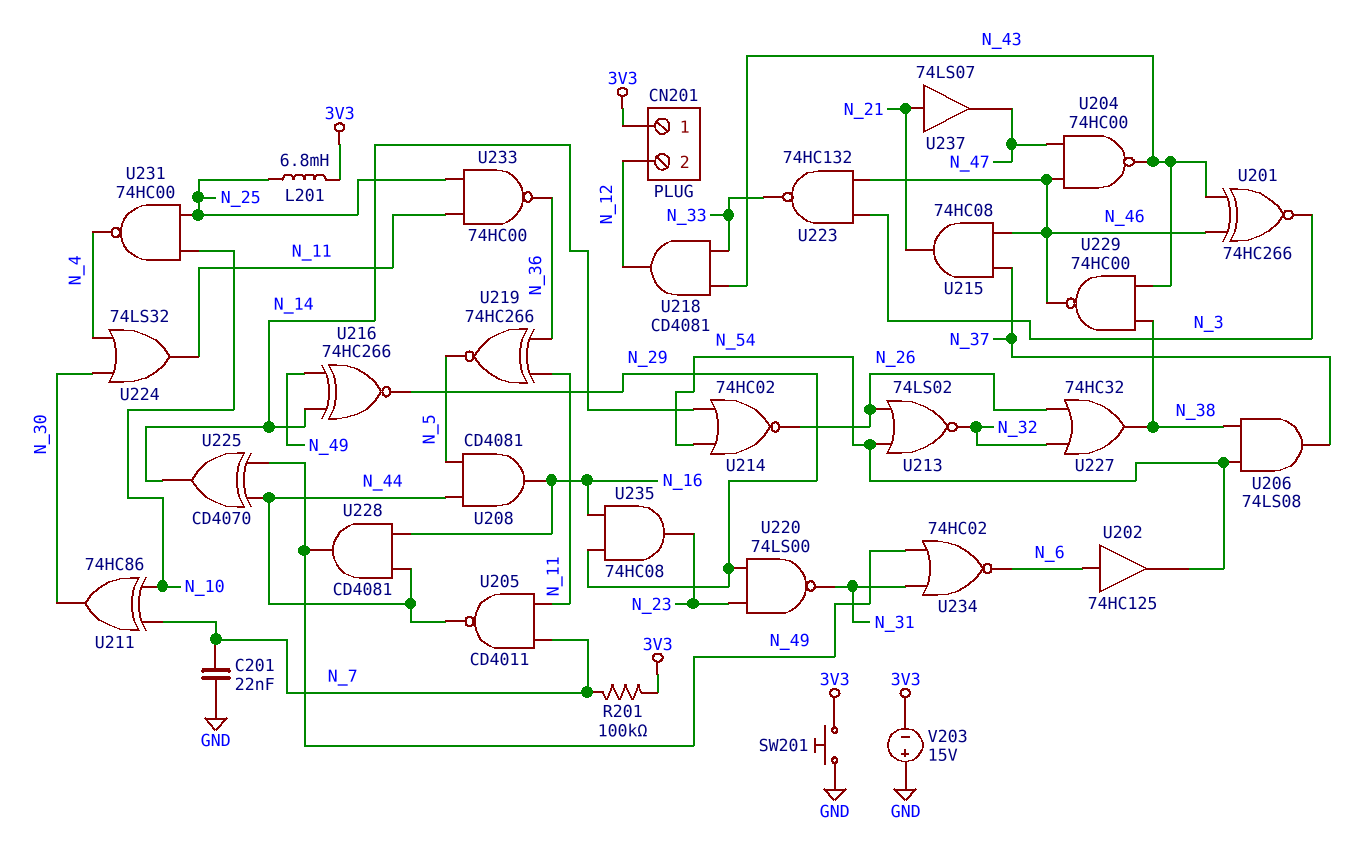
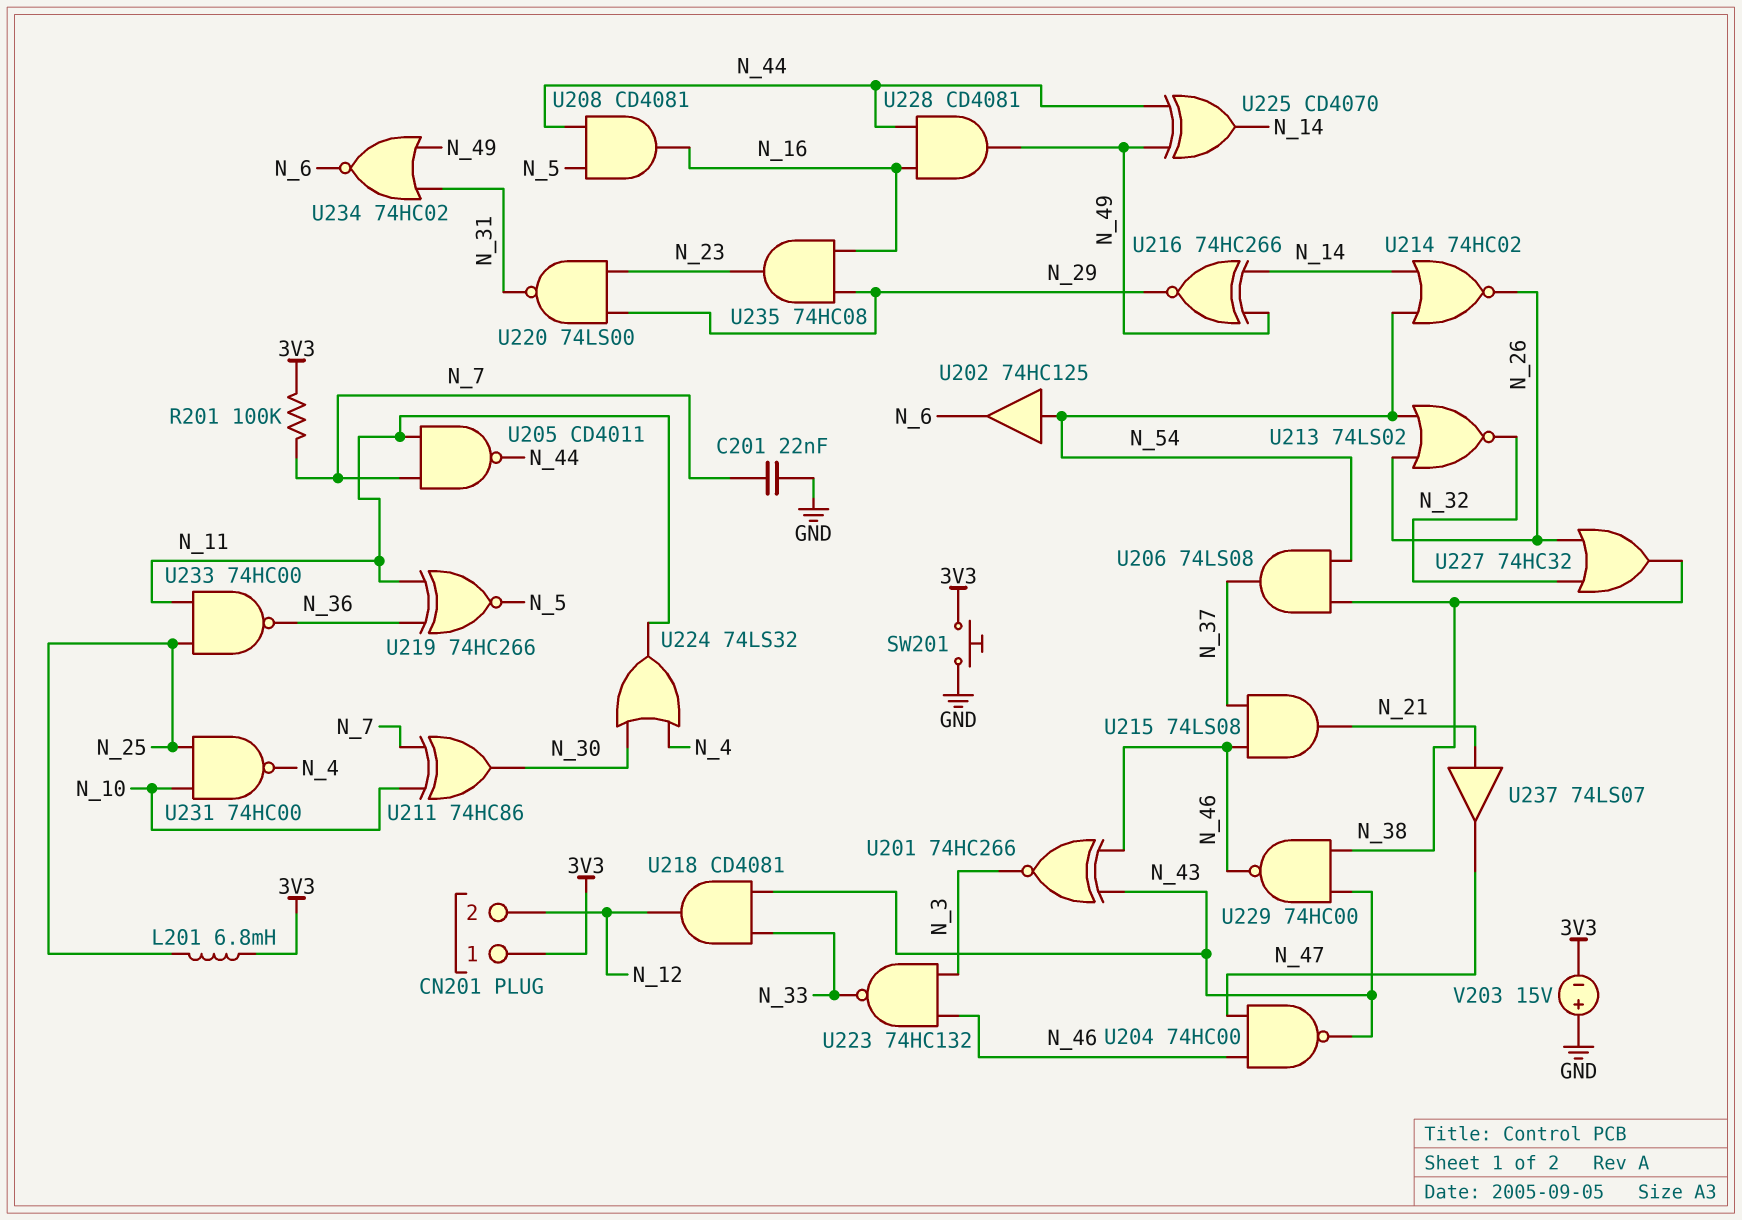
U202: buffer 74HC125 (in N_6, out N_54) -> buffer 74HC125 (in N_54, out N_6)
U215: AND 74HC08 (in N_37, in N_46, out N_21) -> AND 74LS08 (in N_37, in N_46, out N_21)

